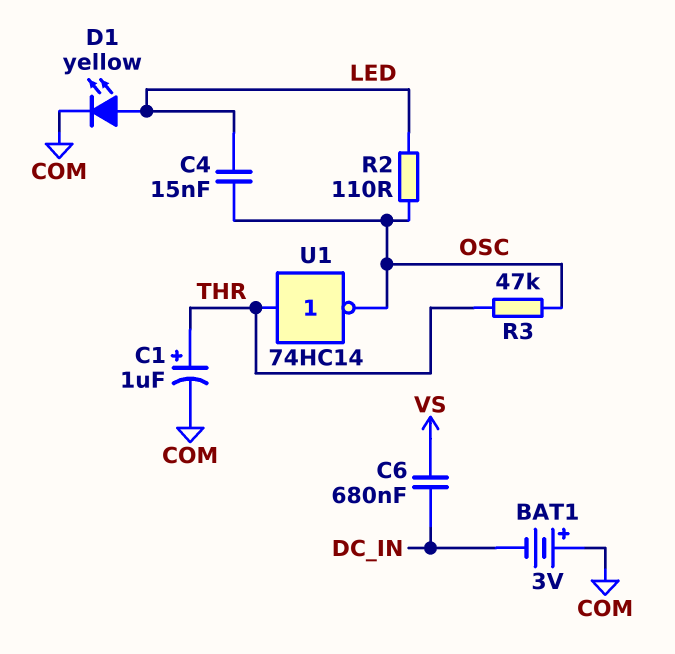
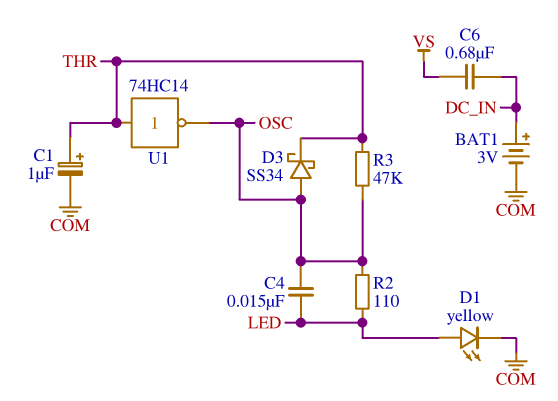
BAT1: 3V (plus COM, minus DC_IN) -> 3V (plus DC_IN, minus COM)
D3: none -> schottky SS34 (A OSC, K THR)

